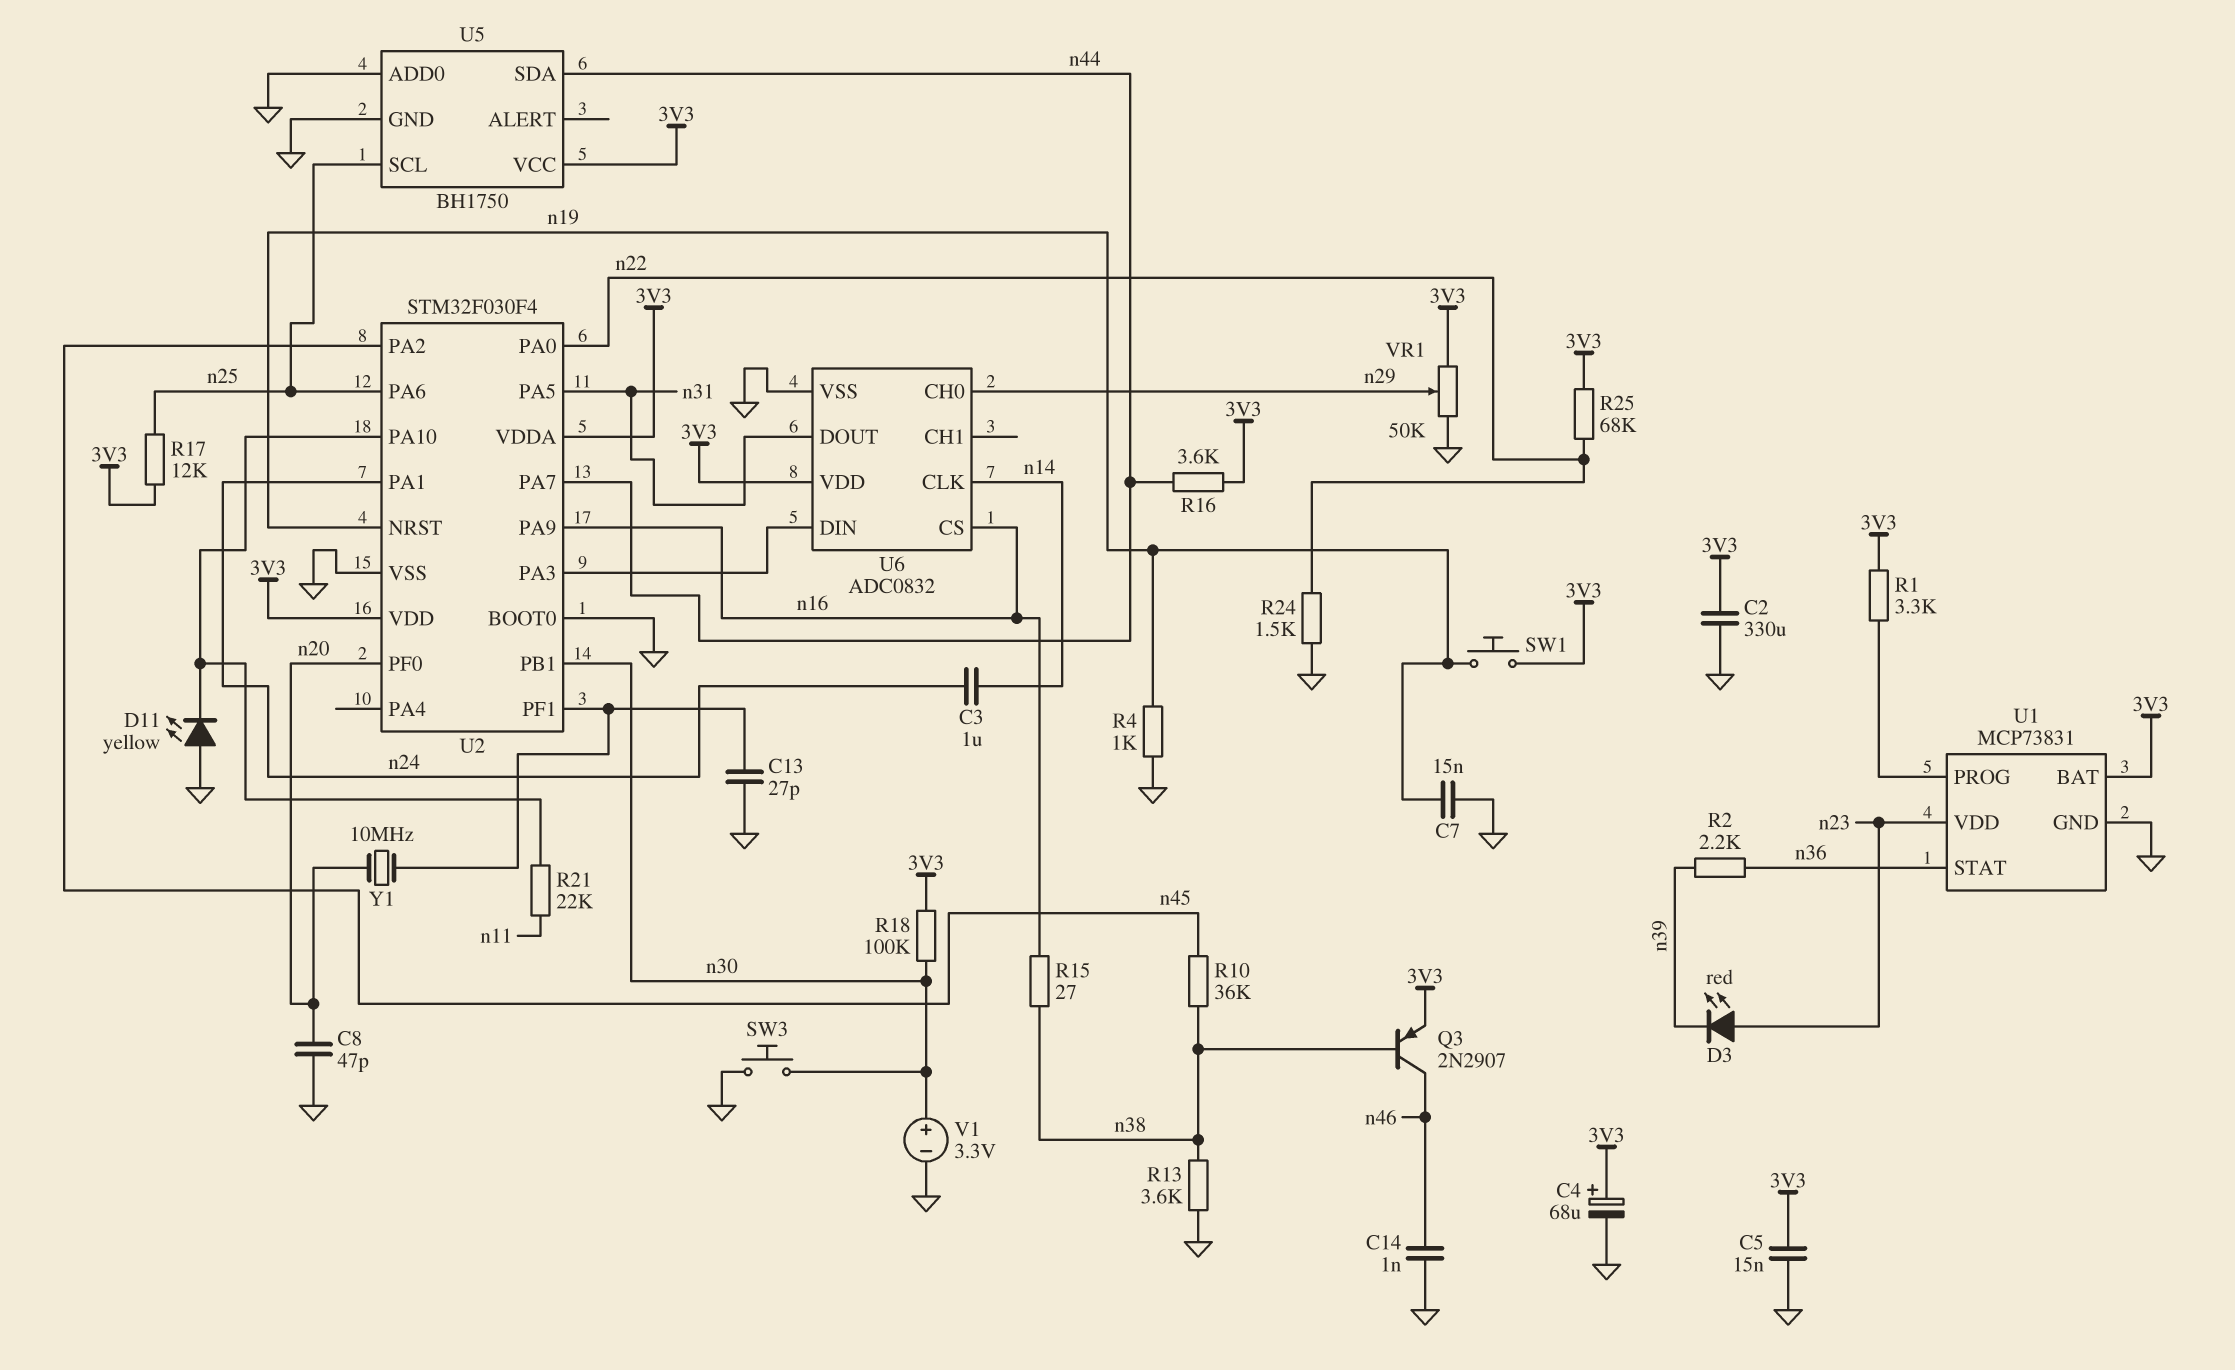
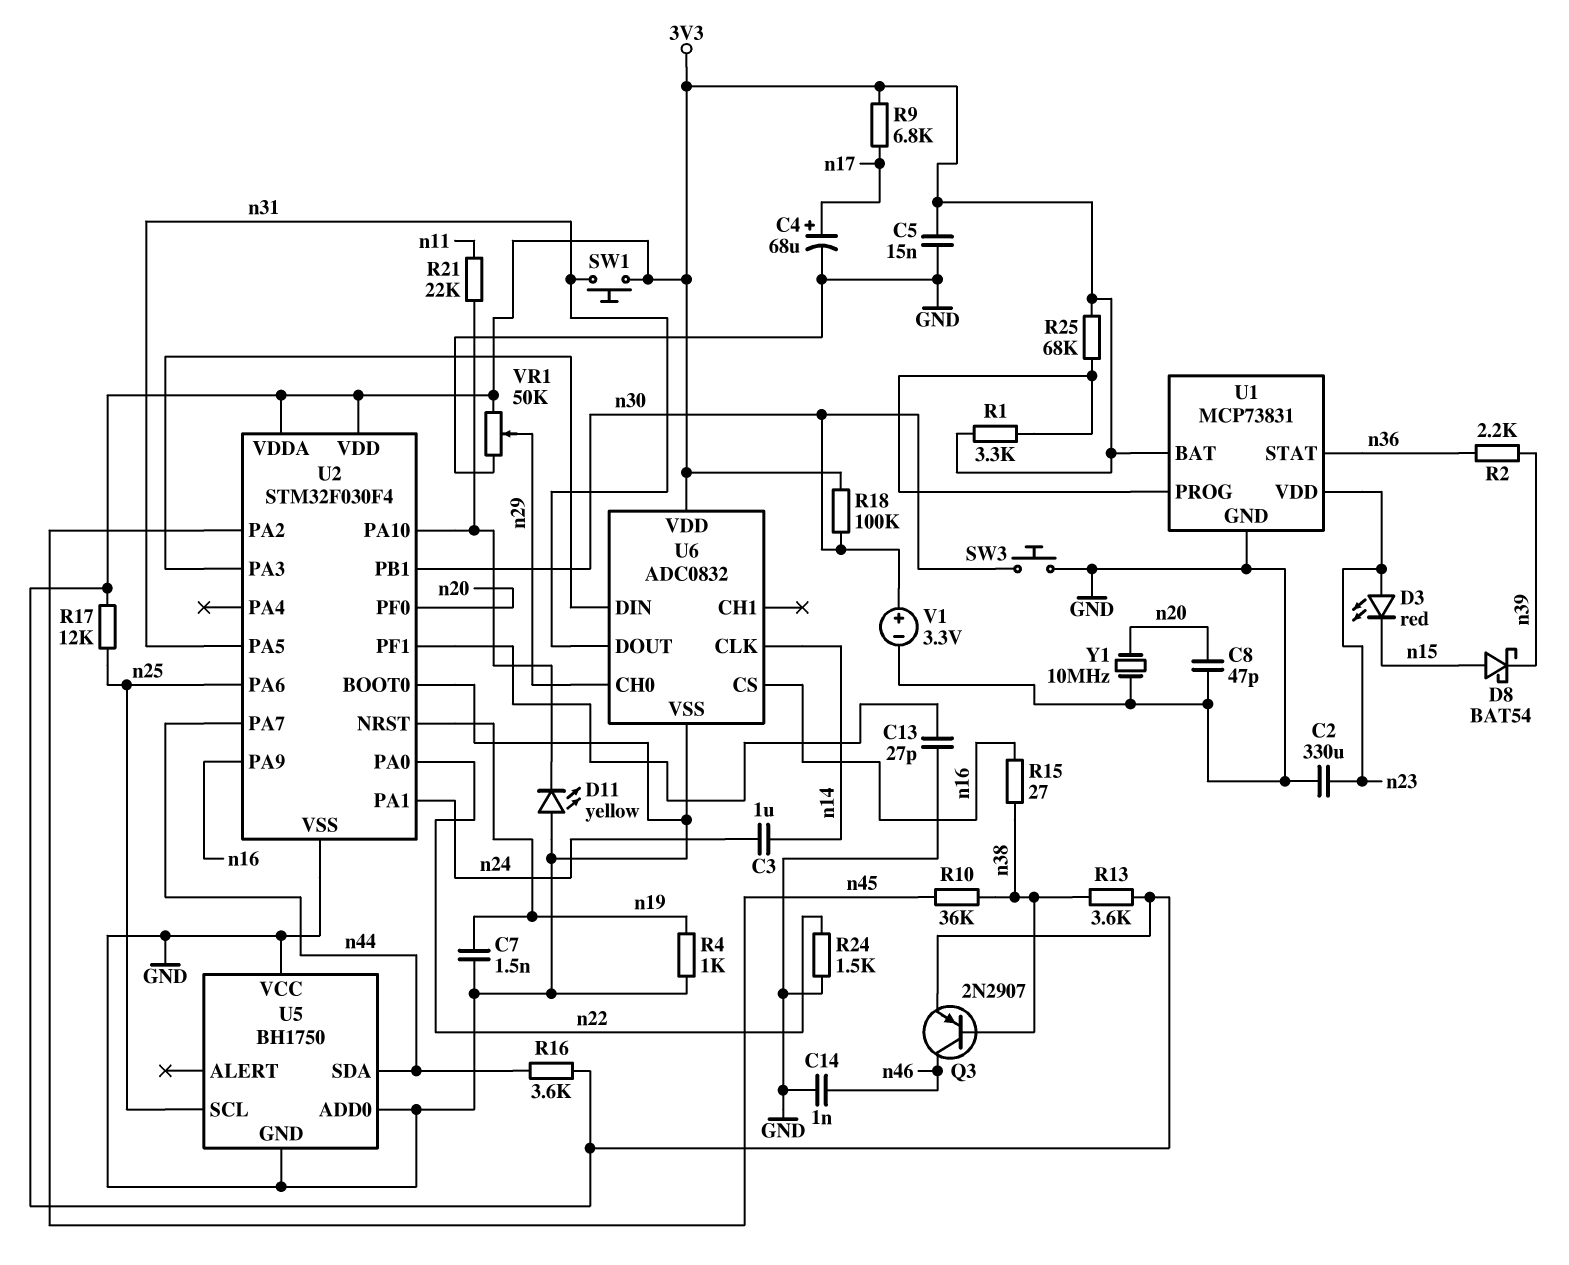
C2: 330uF (3V3, GND) -> 330uF (GND, n23)
C4: 68uF (plus 3V3, minus GND) -> 68uF (plus n17, minus GND)
C7: 15nF (GND, n19) -> 1.5nF (GND, n19)
D3: LED red (A n23, K n39) -> LED red (A n23, K n15)
D8: none -> schottky BAT54 (A n15, K n39)
R9: none -> 6.8k (3V3, n17)
R13: 3.6k (GND, n38) -> 3.6k (3V3, n38)
R25: 68k (3V3, n22) -> 68k (3V3, U1/PROG)
SW1: button (3V3, n19) -> button (3V3, n31)
U5 pin VCC: 3V3 -> GND
Y1: 10MHz (U2/PF1, n20) -> 10MHz (GND, n20)

